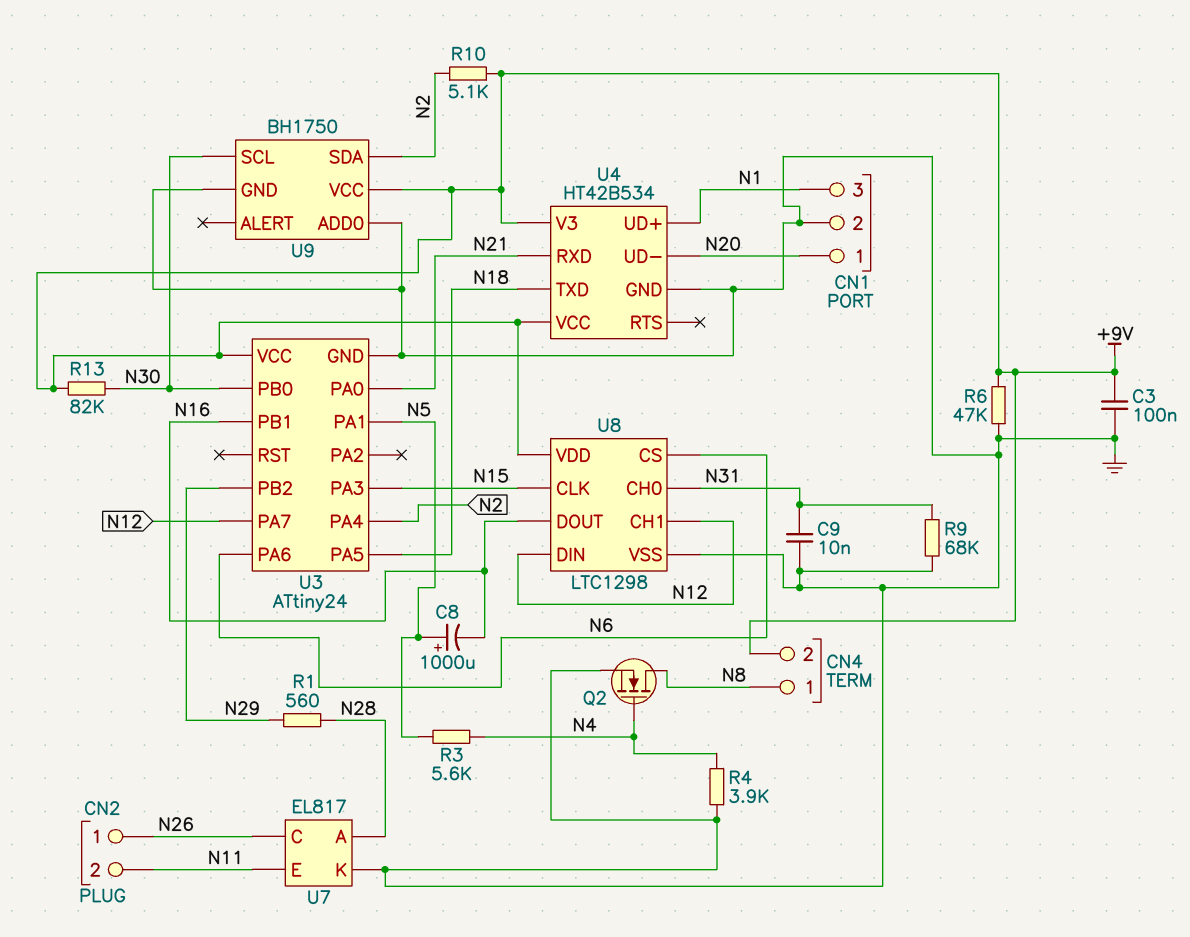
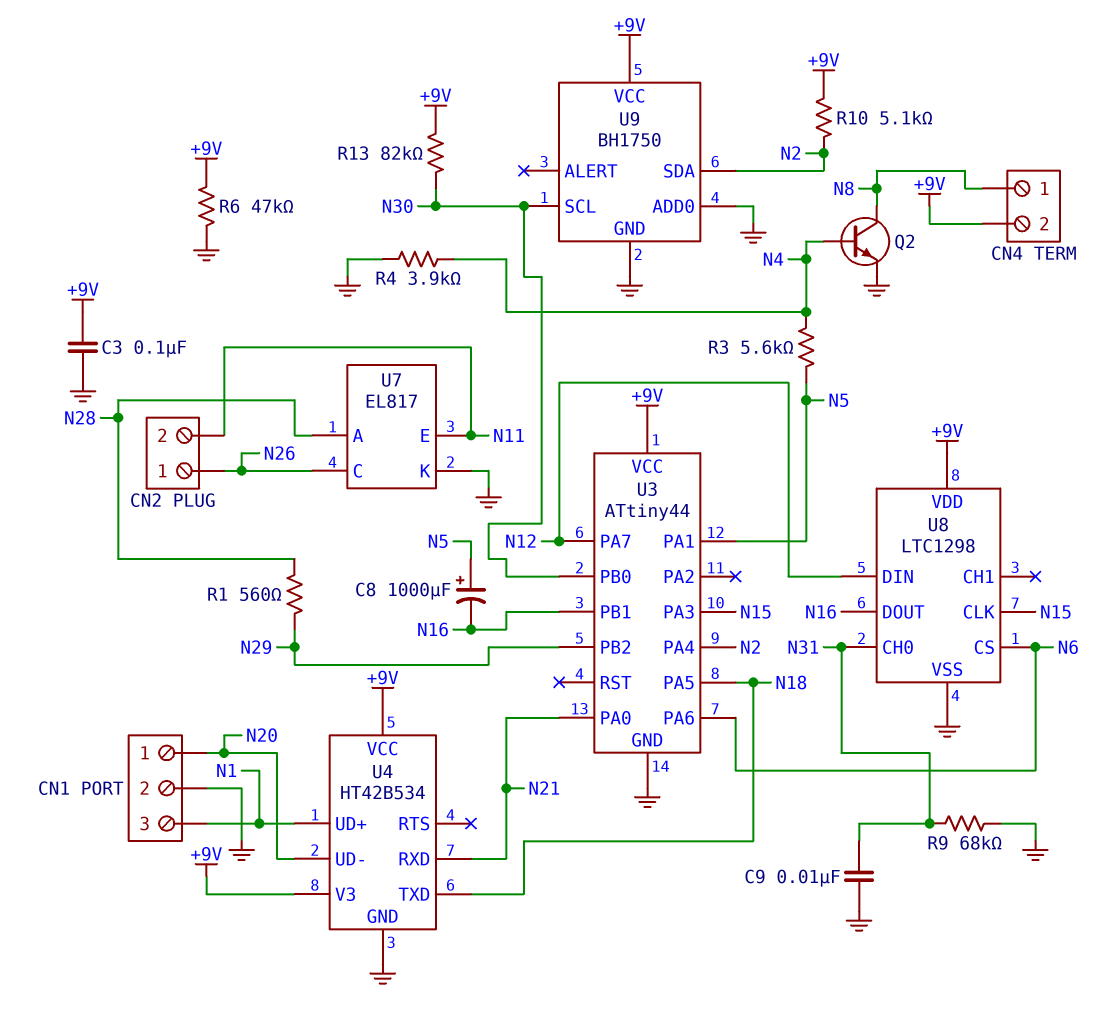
Q2: NMOS (G N4, D N8, S GND) -> NPN (B N4, C N8, E GND)
U3: ATtiny24 -> ATtiny44
U8 pin CH1: N12 -> none

